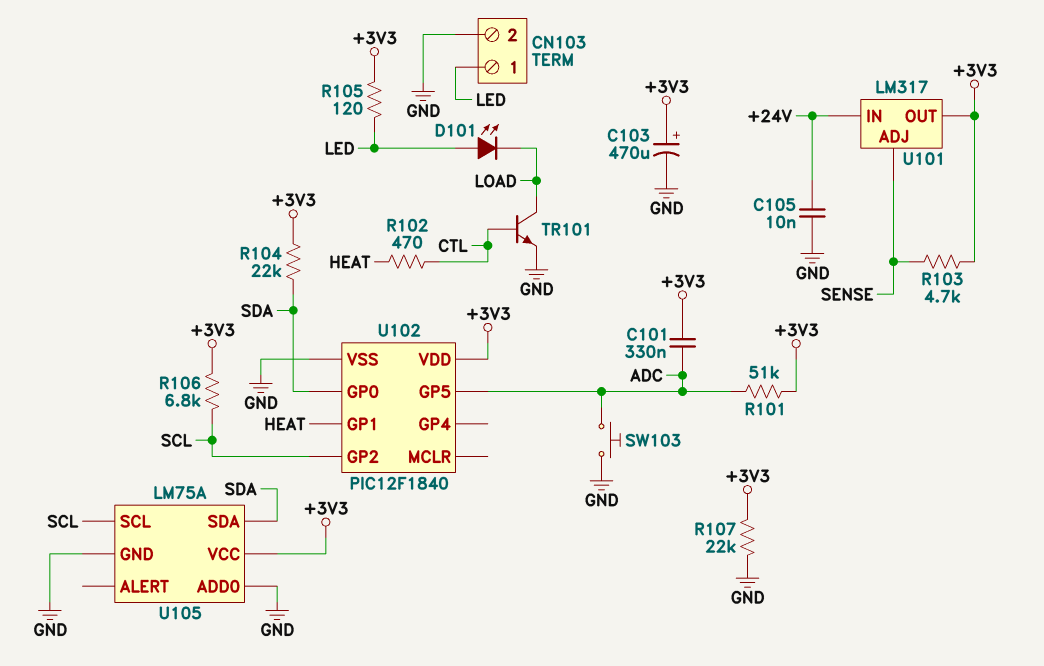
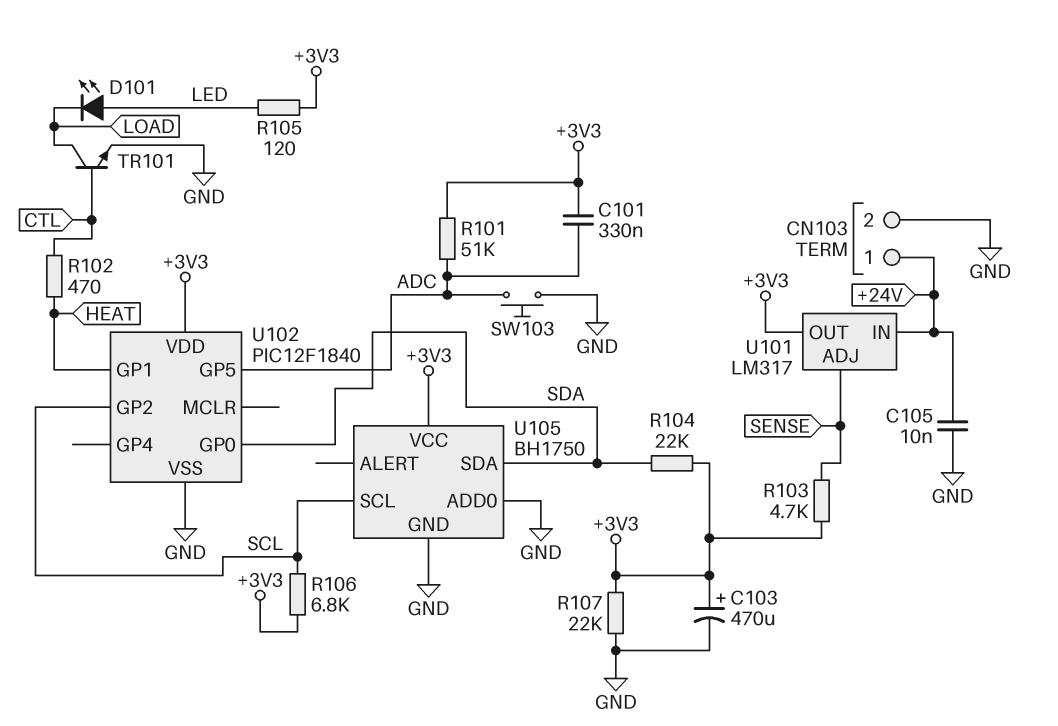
CN103 pin 1: LED -> +24V
U105: LM75A -> BH1750

